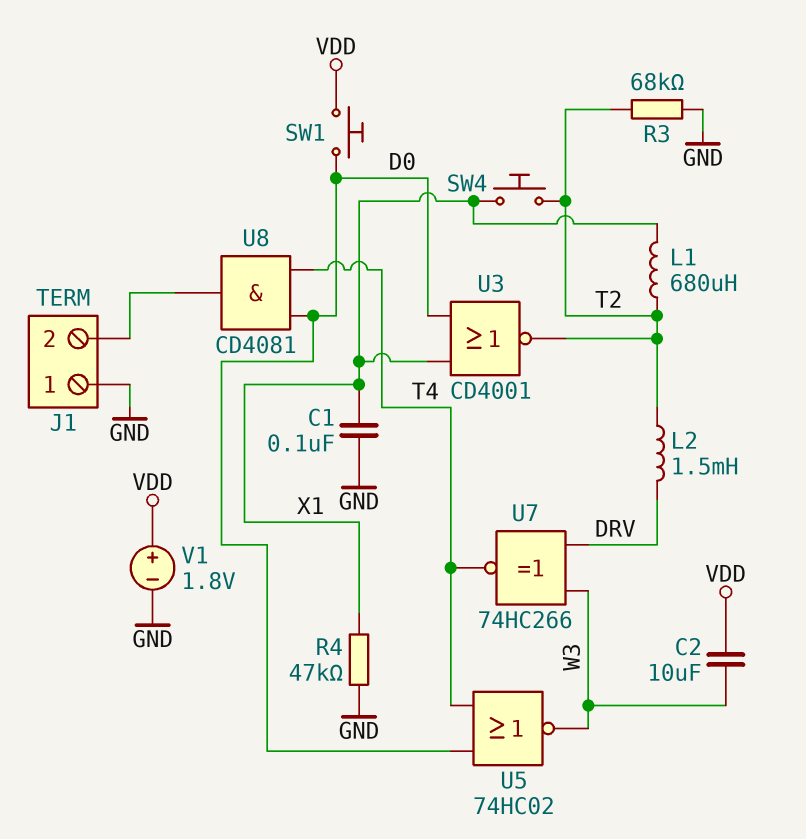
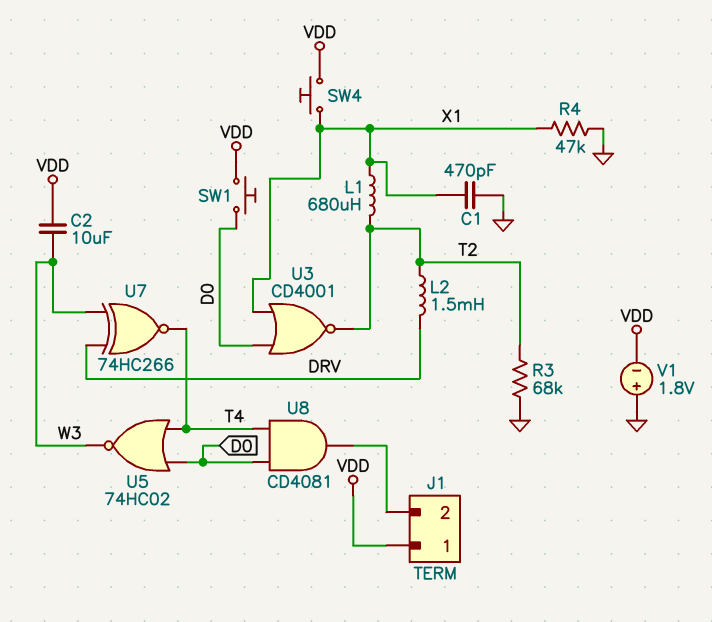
C1: 100nF (GND, X1) -> 470pF (GND, X1)
J1 pin 1: GND -> VDD
SW4: button (T2, X1) -> button (VDD, X1)
V1: 1.8V (plus VDD, minus GND) -> 1.8V (plus GND, minus VDD)

